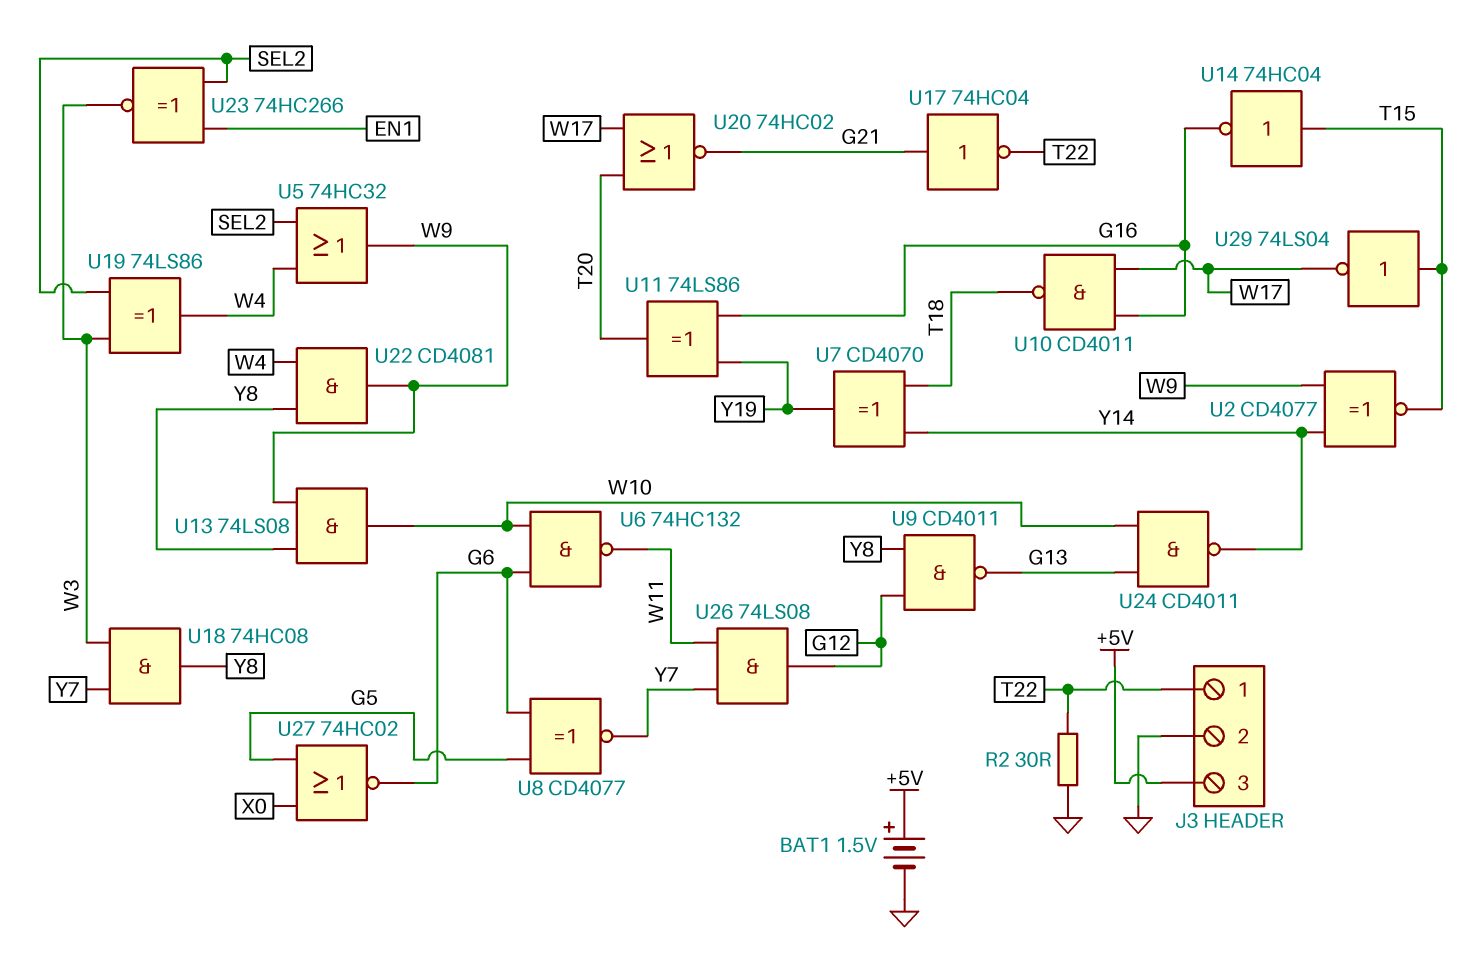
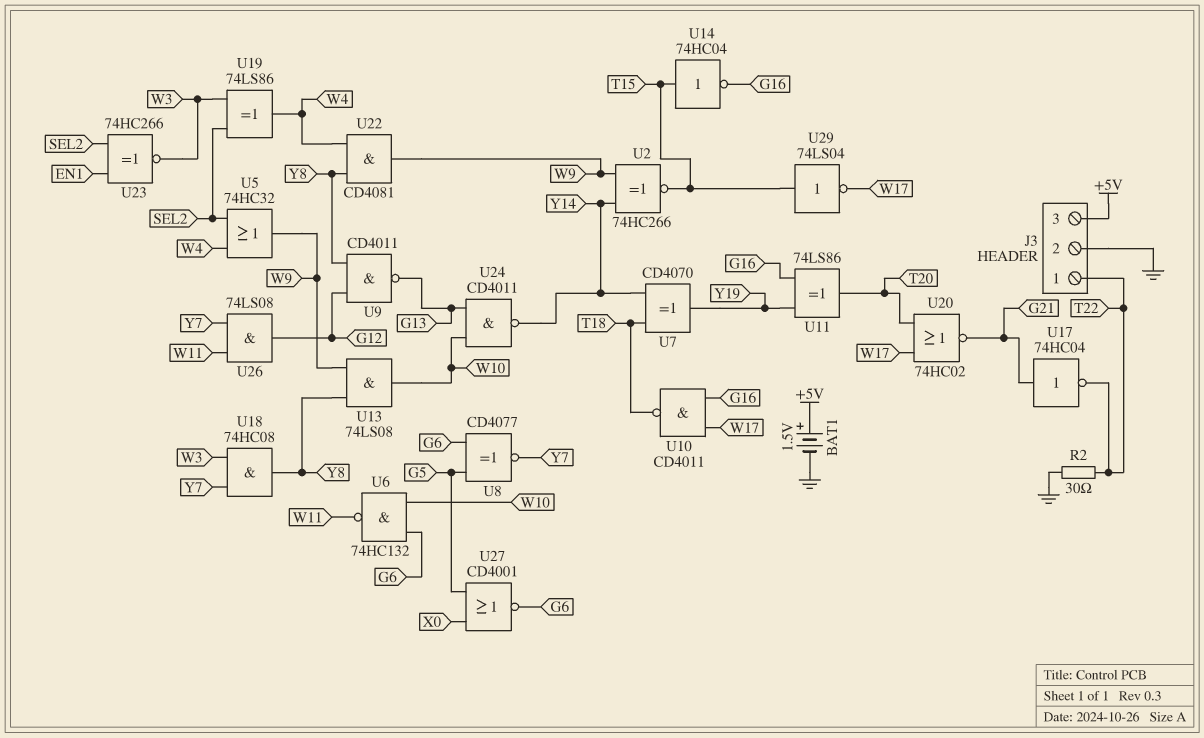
U2: XNOR CD4077 (in W9, in Y14, out T15) -> XNOR 74HC266 (in W9, in Y14, out T15)
U27: NOR 74HC02 (in G5, in X0, out G6) -> NOR CD4001 (in G5, in X0, out G6)

